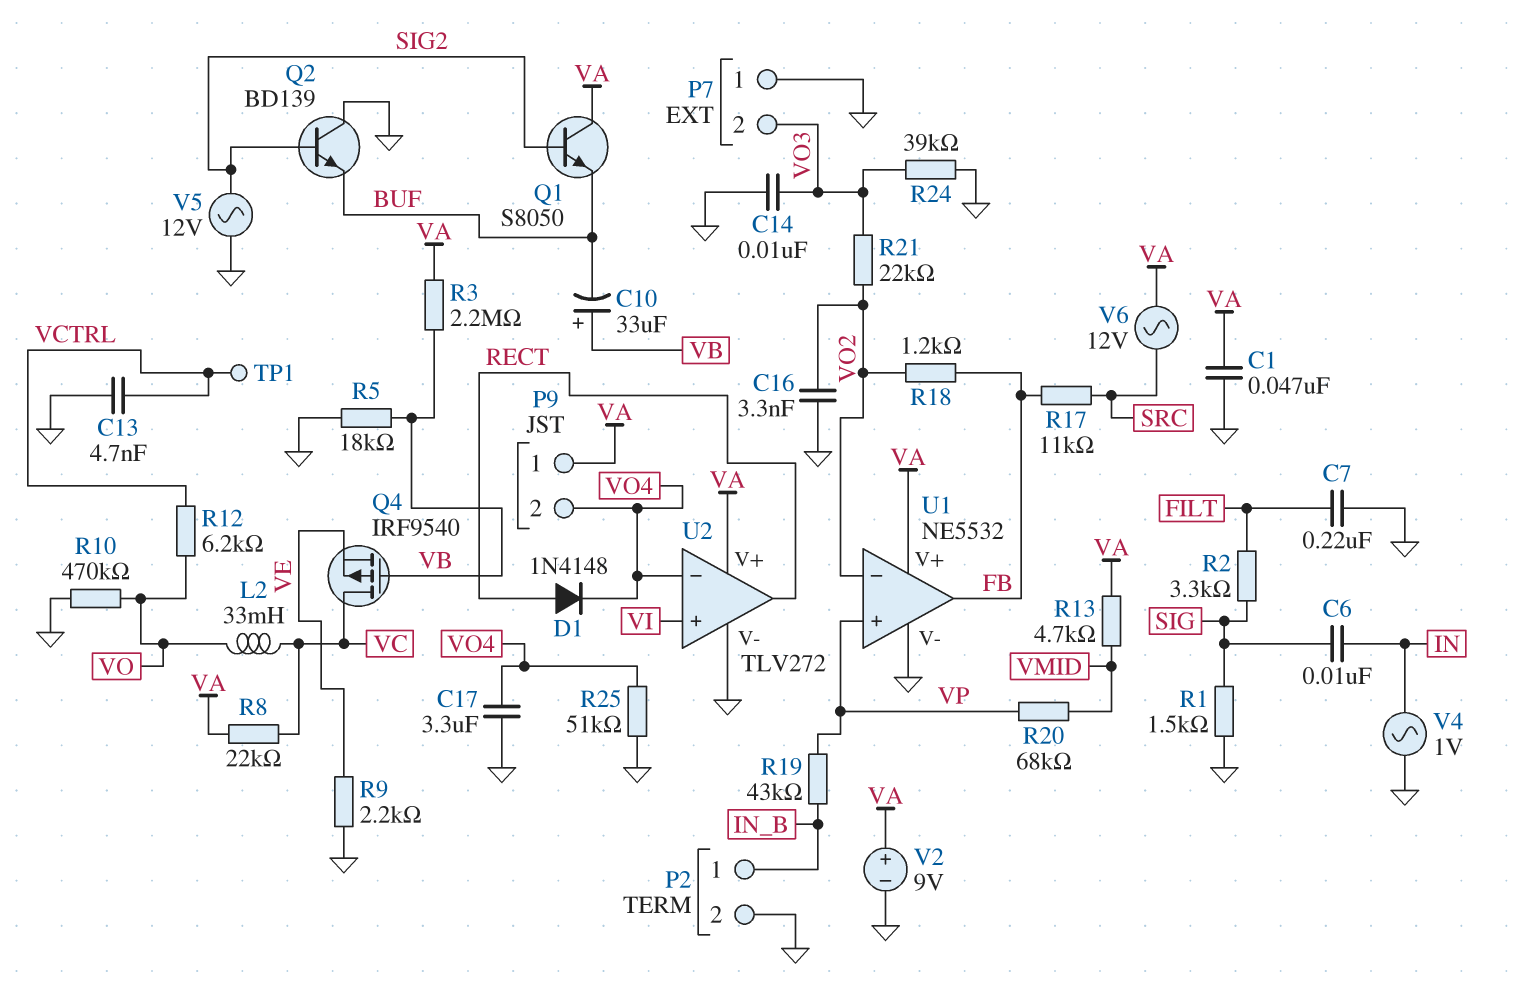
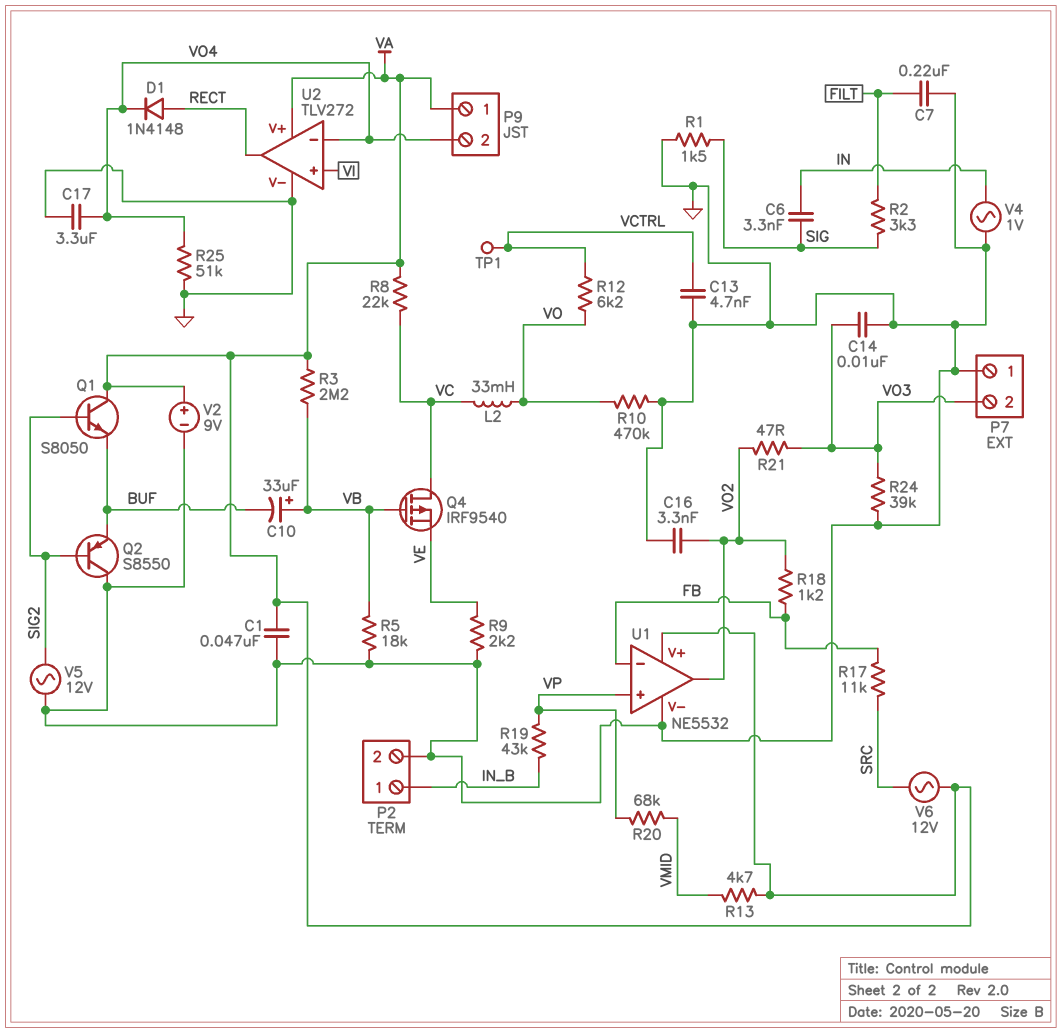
C6: 10nF (IN, SIG) -> 3.3nF (IN, SIG)
Q2: NPN BD139 (B SIG2, C GND, E BUF) -> PNP S8550 (B SIG2, C GND, E BUF)
R21: 22k (VO2, VO3) -> 47 (VO2, VO3)
U1 pin in-: VO2 -> FB
U1 pin out: FB -> VO2

